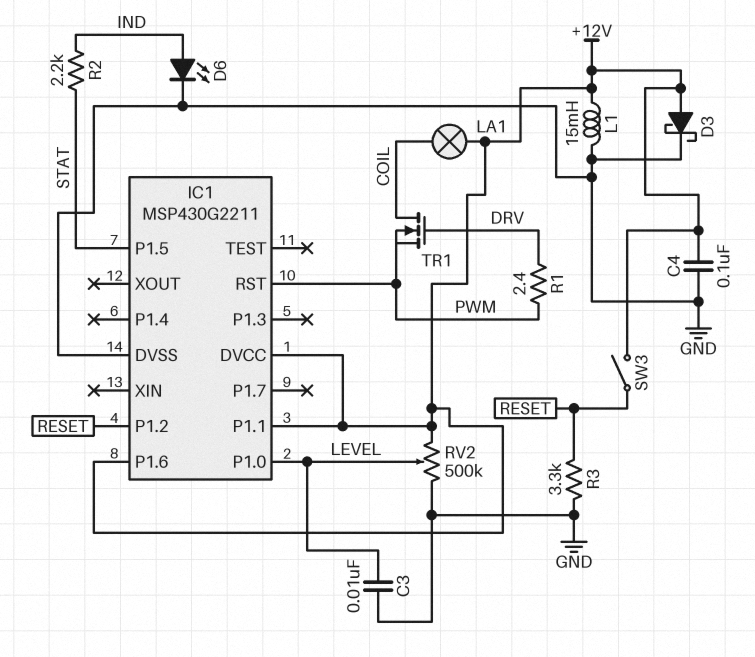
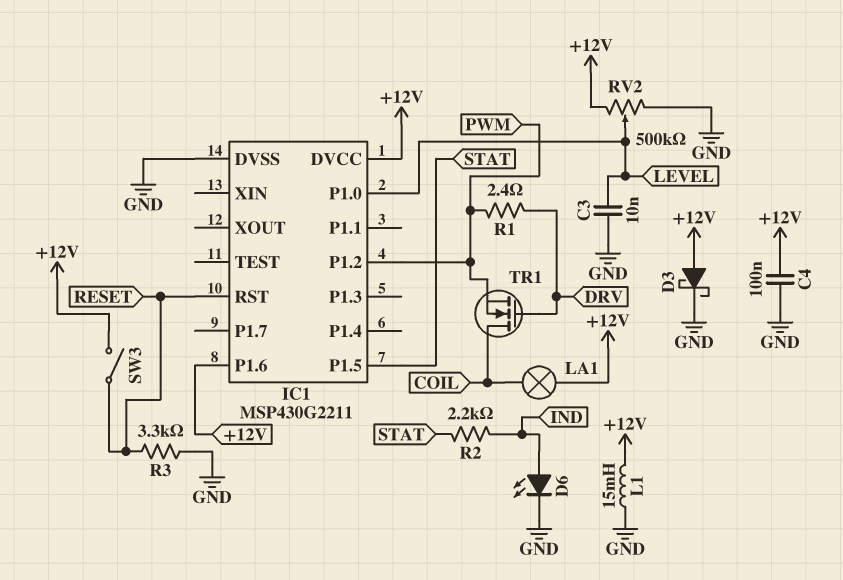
IC1 pin P1.1: +12V -> none
IC1 pin P1.2: RESET -> PWM
IC1 pin RST: PWM -> RESET

